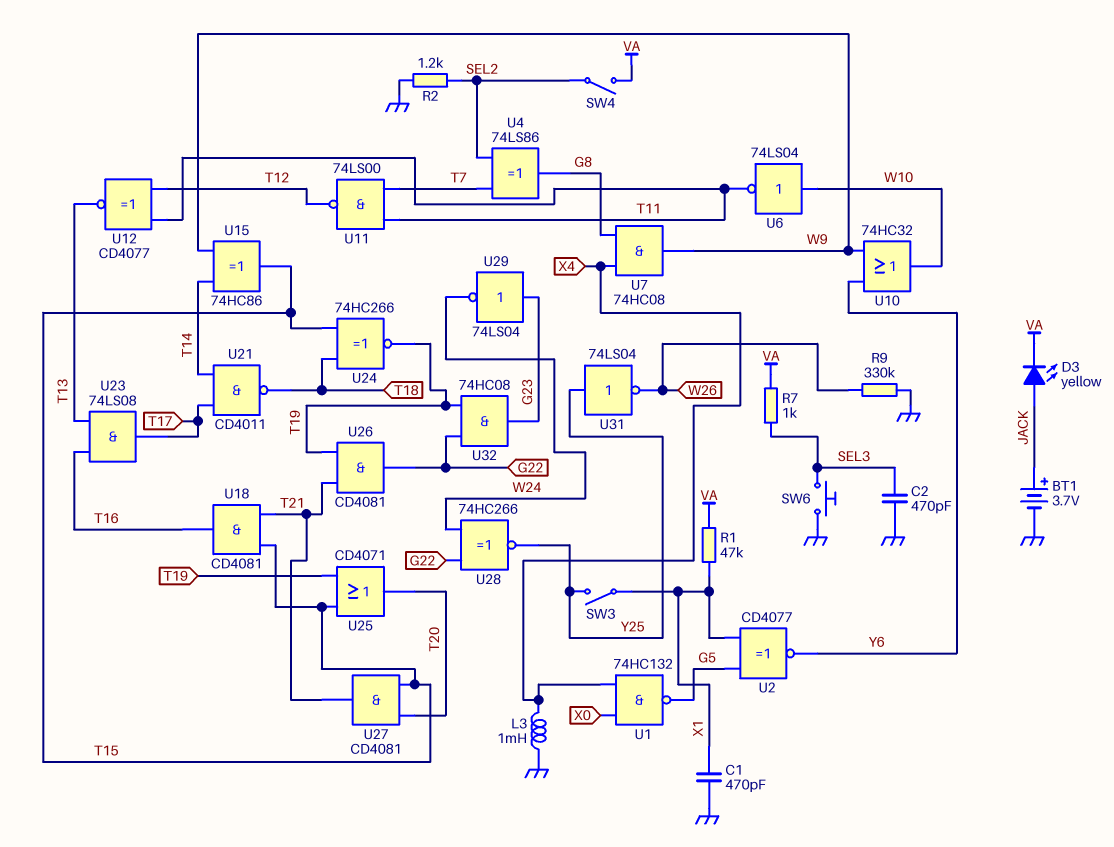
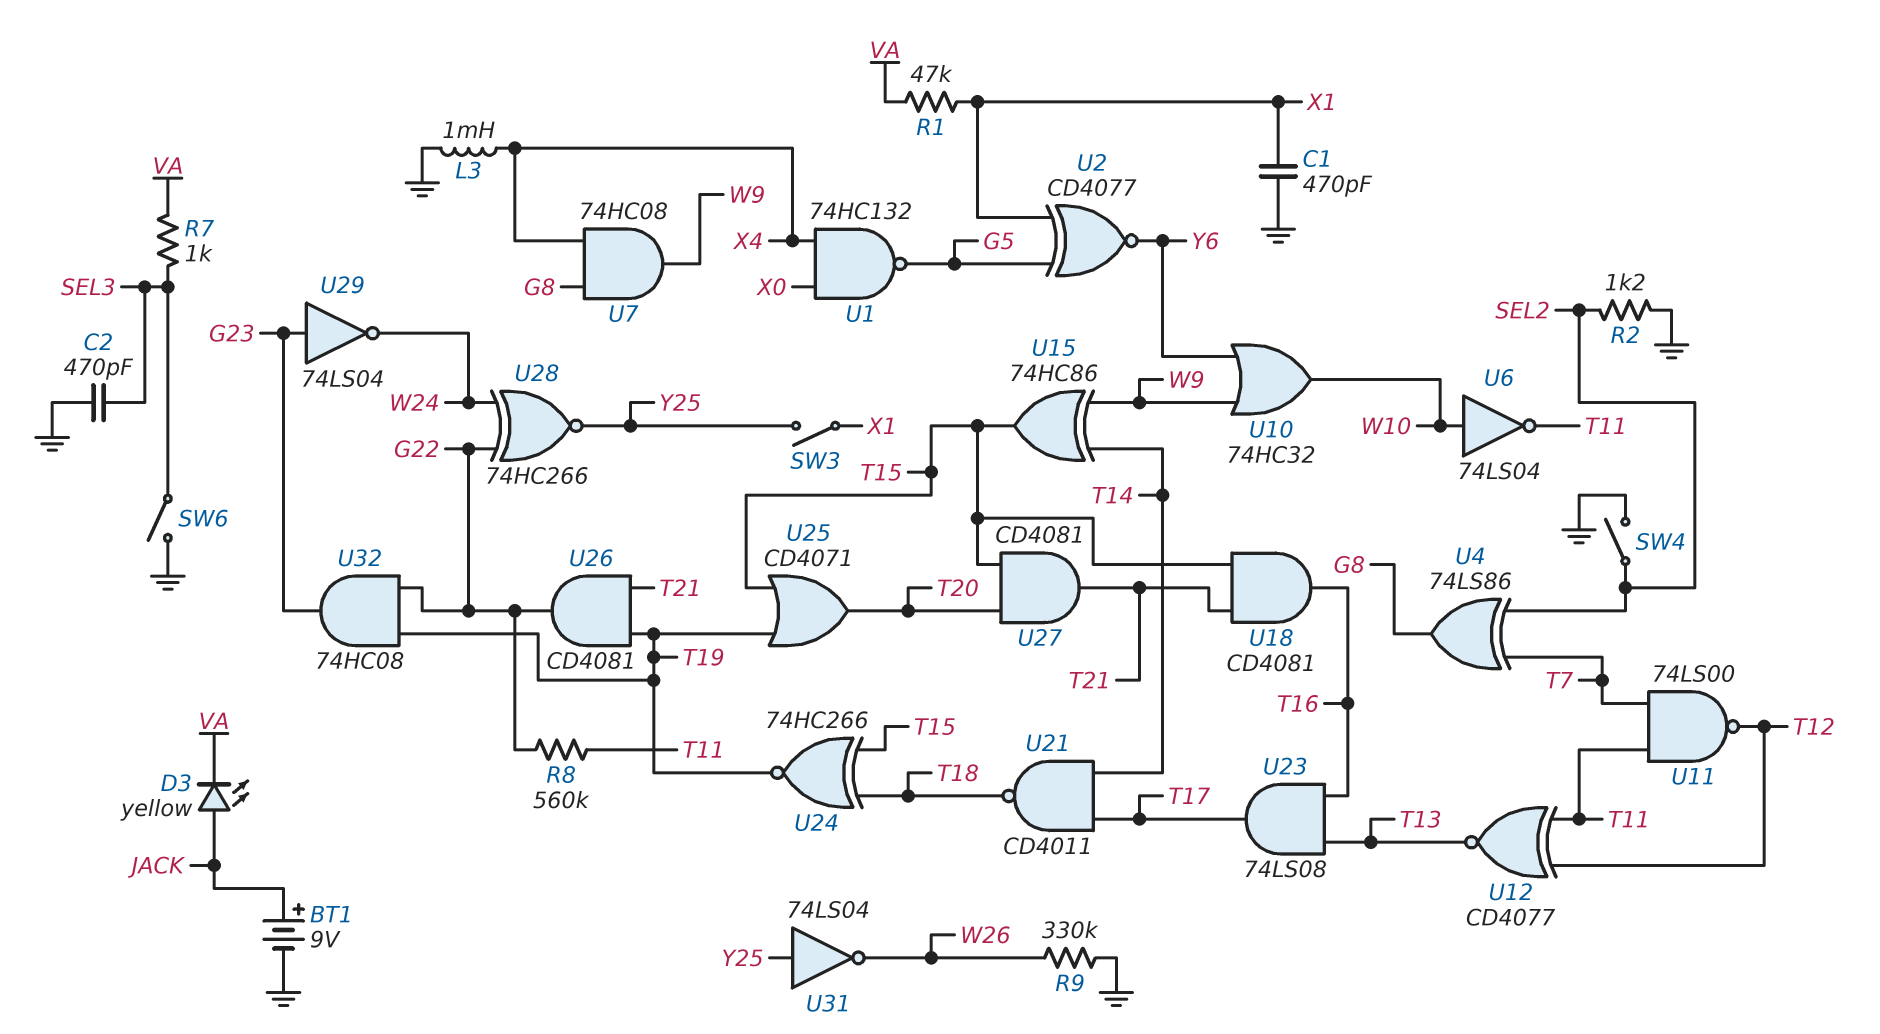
BT1: 3.7V (plus JACK, minus GND) -> 9V (plus JACK, minus GND)
R8: none -> 560k (G22, T11)
SW4: switch (SEL2, VA) -> switch (GND, SEL2)
SW6: button (GND, SEL3) -> switch (GND, SEL3)

